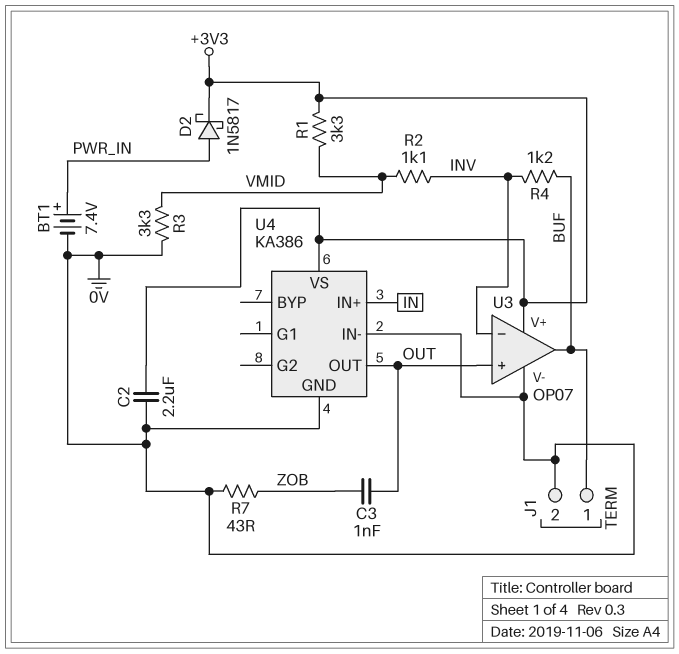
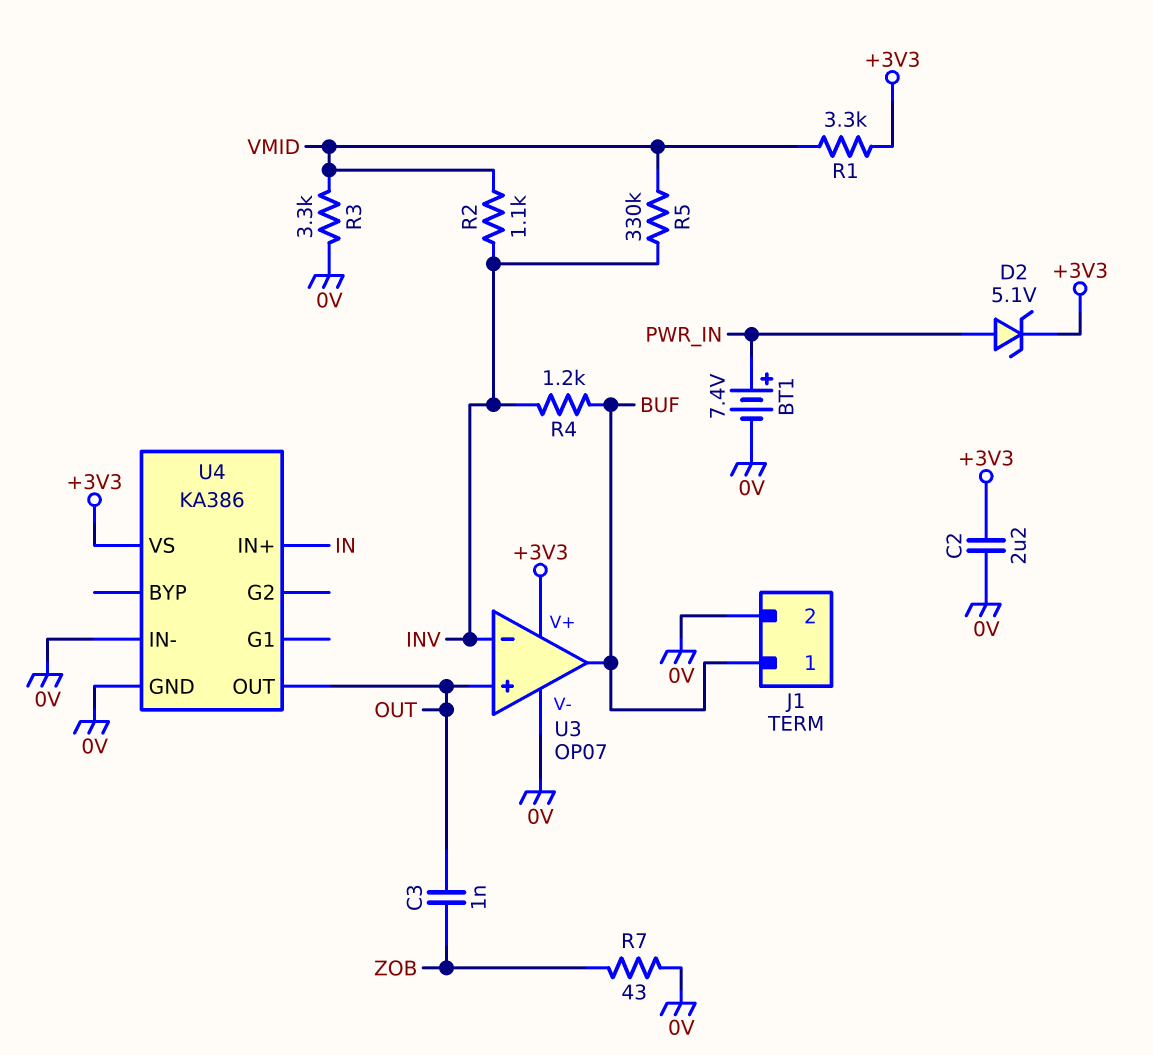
D2: schottky 1N5817 (A PWR_IN, K +3V3) -> zener 5.1V (A PWR_IN, K +3V3)
R5: none -> 330k (INV, VMID)

